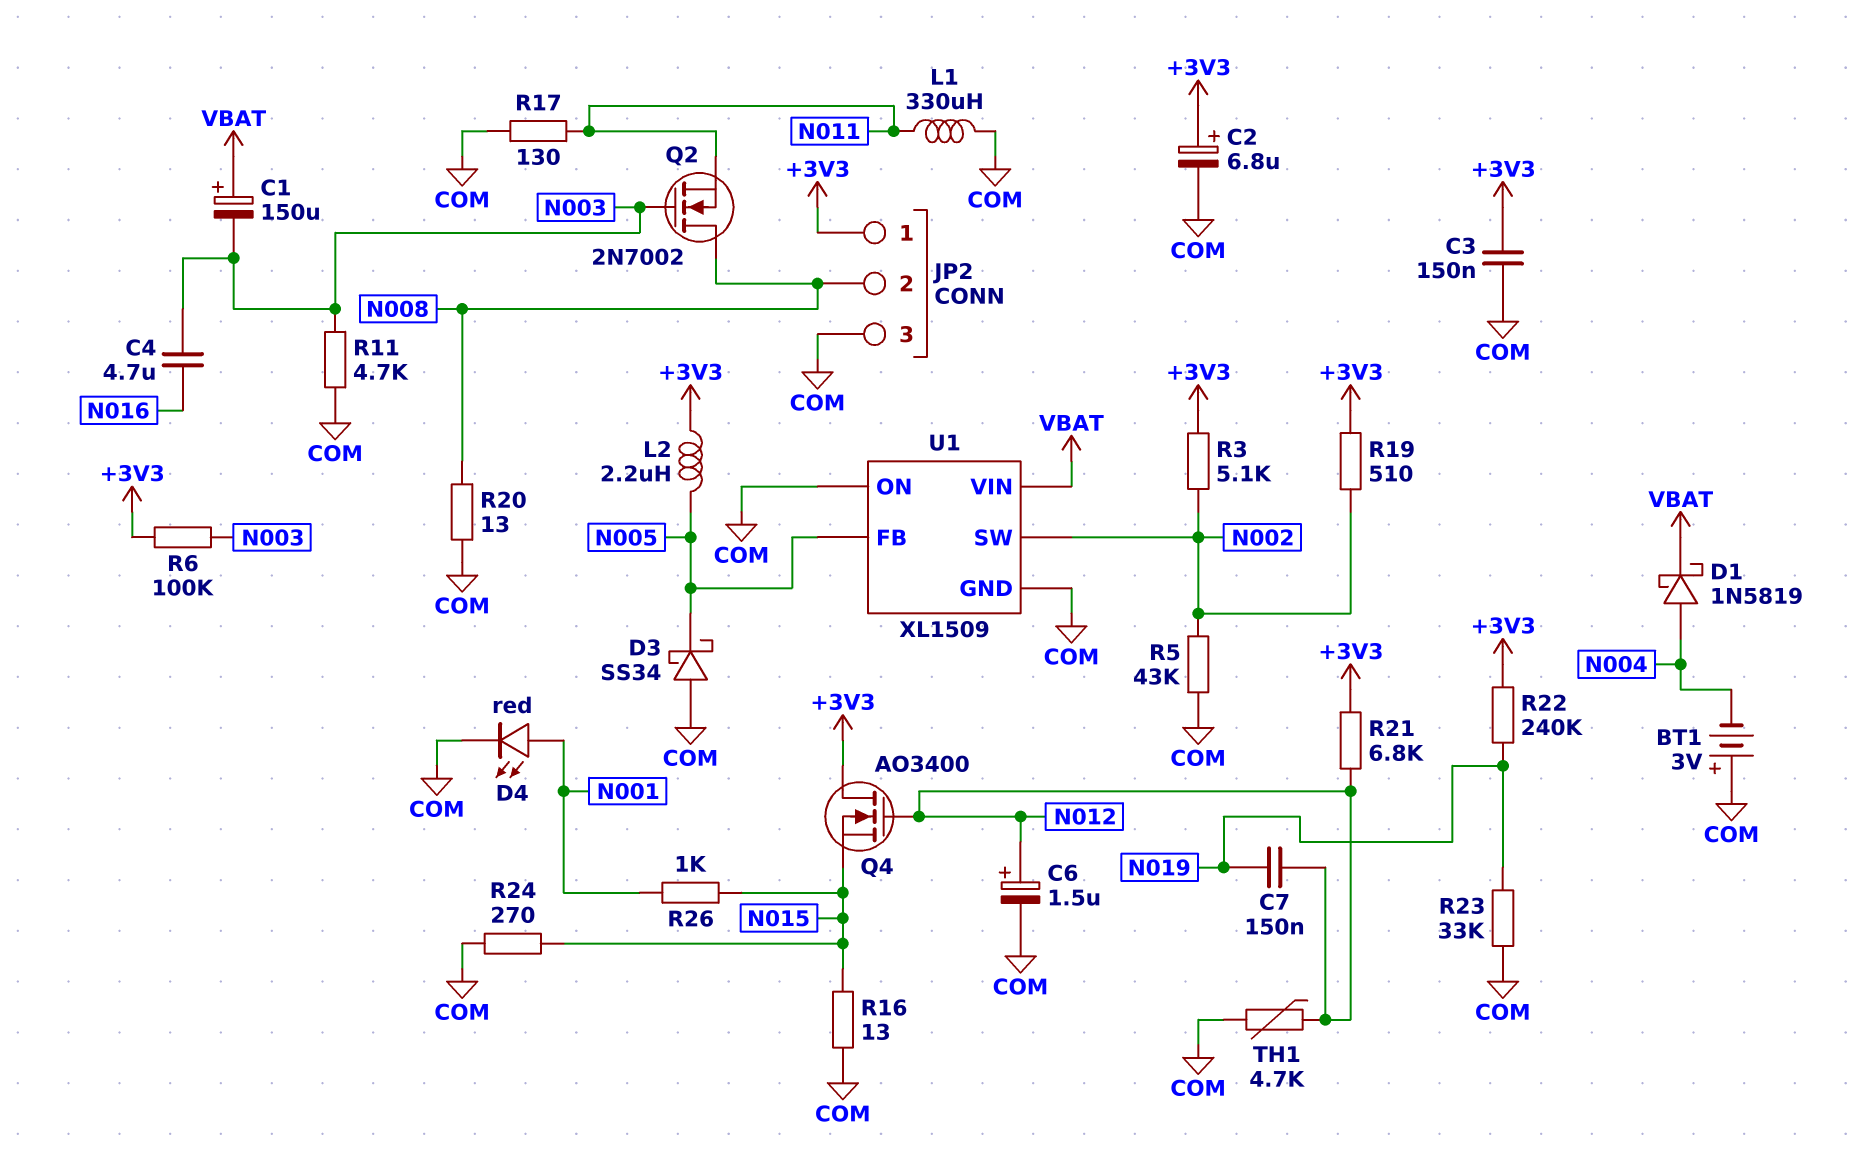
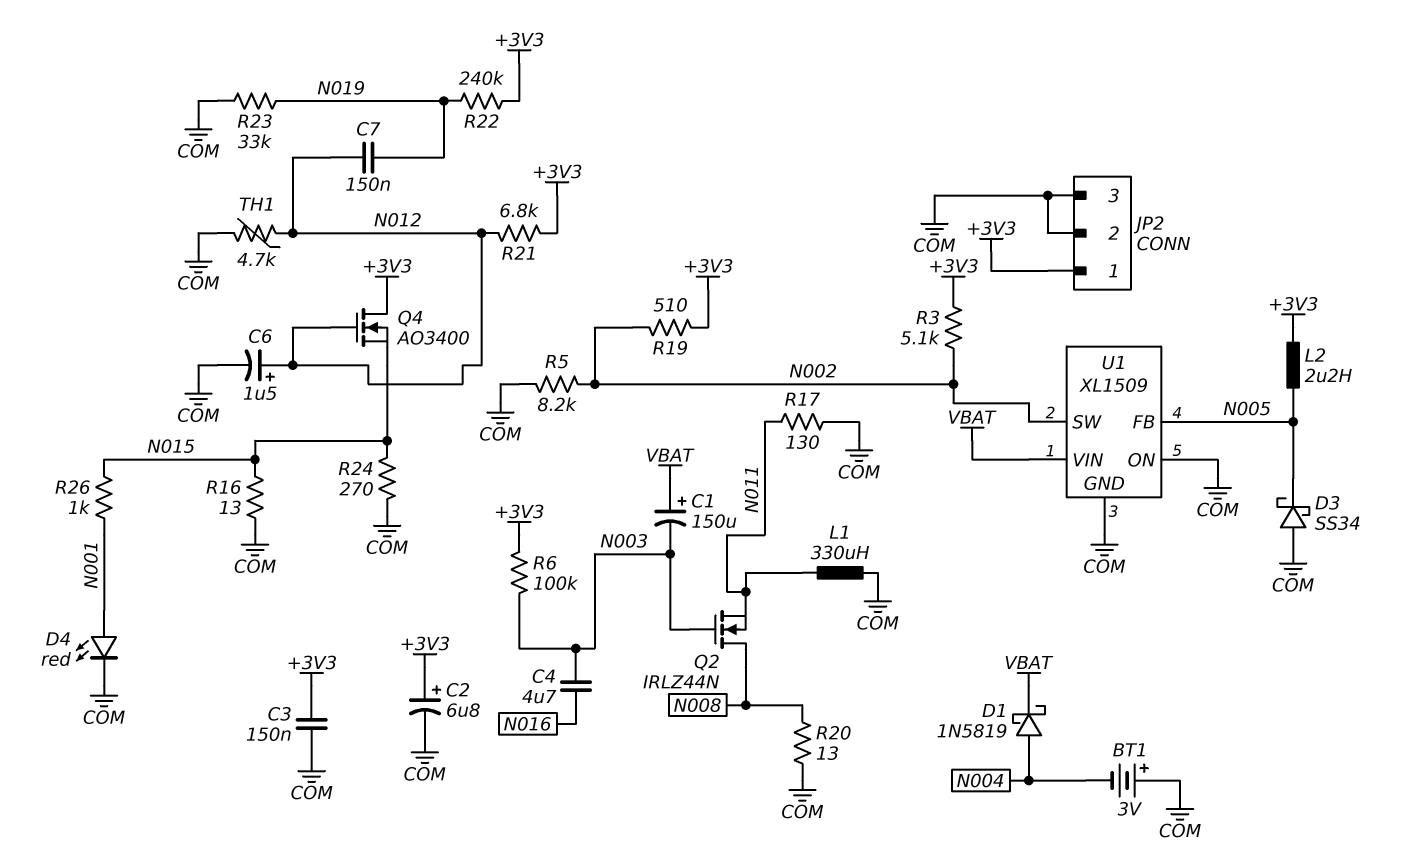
JP2 pin 2: N008 -> COM
Q2: NMOS 2N7002 (G N003, D N008, S N011) -> NMOS IRLZ44N (G N003, D N008, S N011)
R5: 43k (COM, N002) -> 8.2k (COM, N002)
R11: 4.7k (COM, N003) -> none

